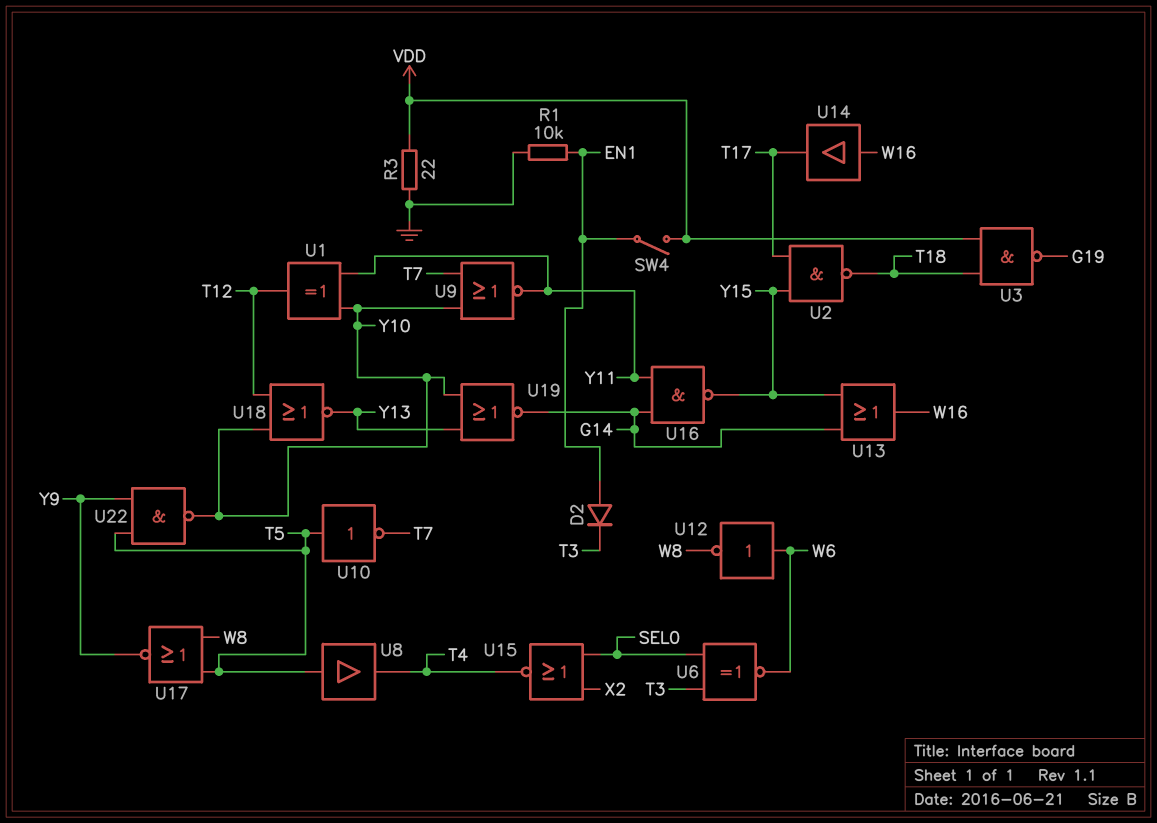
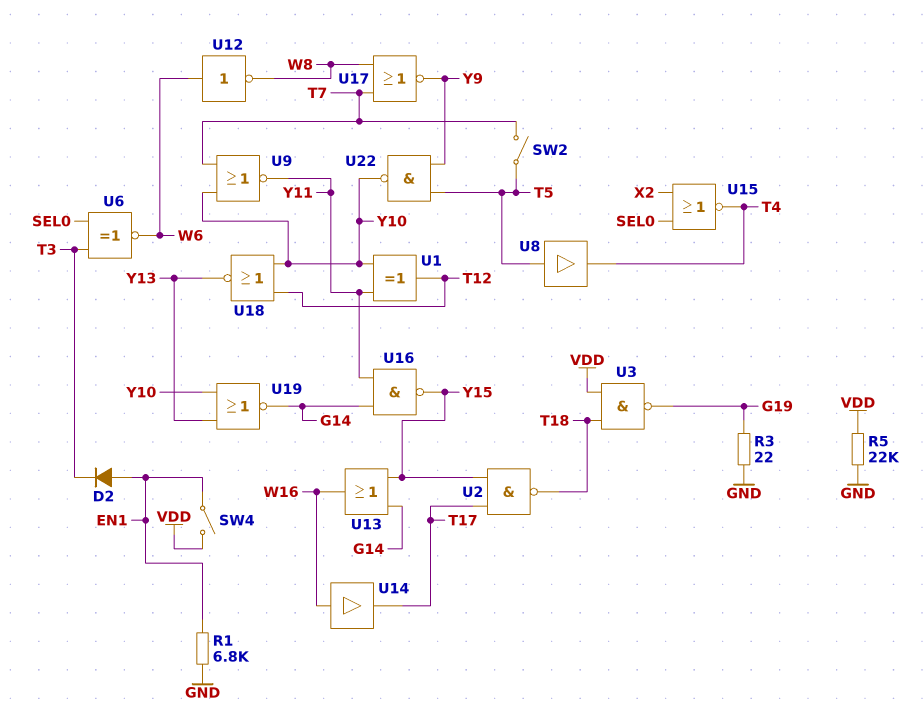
R1: 10k (EN1, GND) -> 6.8k (EN1, GND)
R3: 22 (GND, VDD) -> 22 (G19, GND)
R5: none -> 22k (GND, VDD)
SW2: none -> switch (T5, T7)
U10: NOT (in T5, out T7) -> none
U17: NOR (in T5, in W8, out Y9) -> NOR (in T7, in W8, out Y9)

